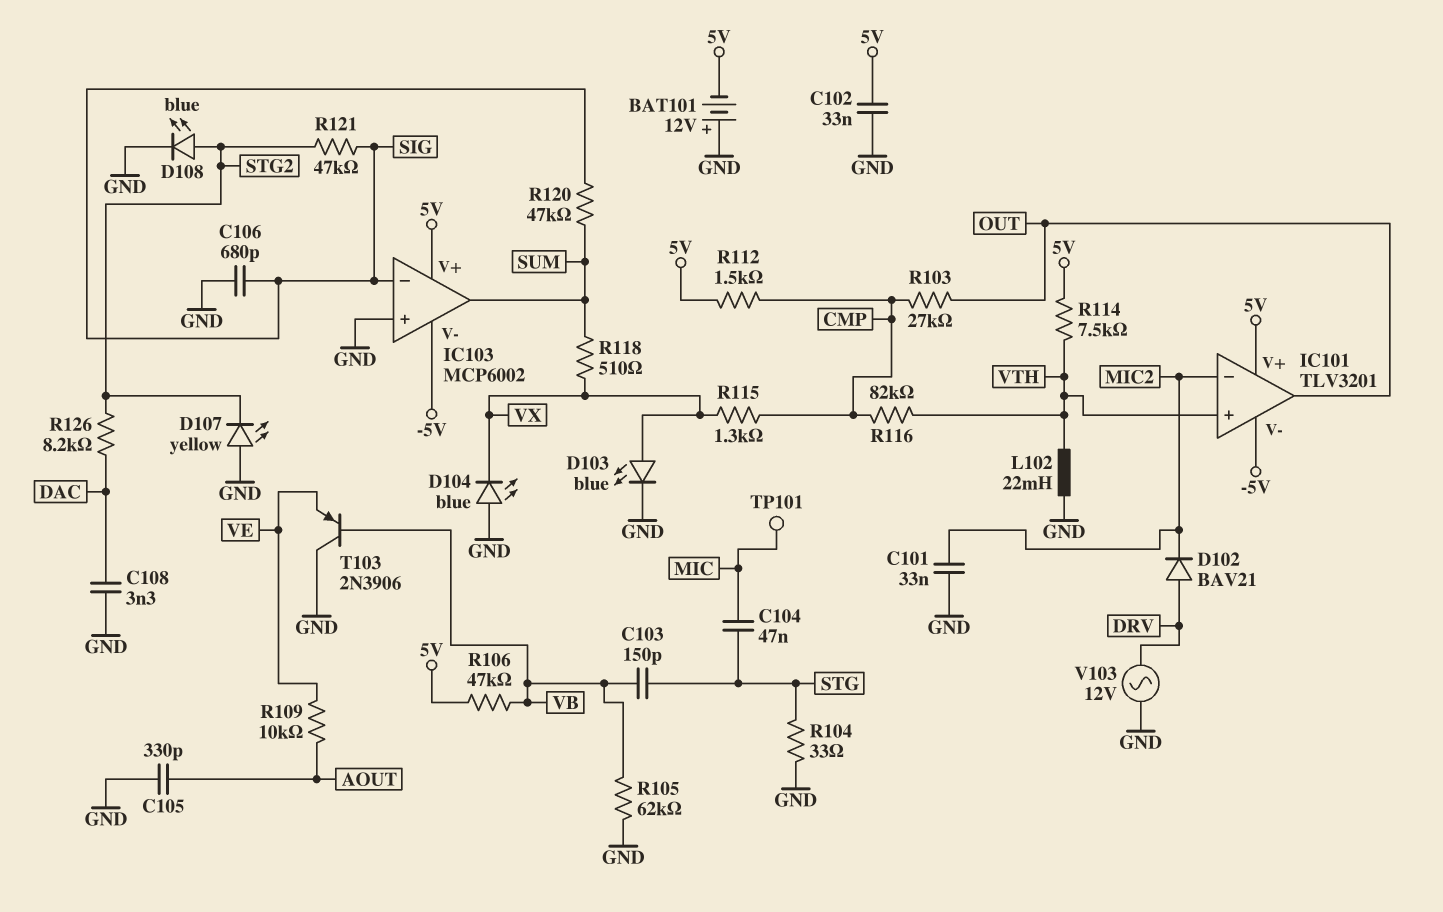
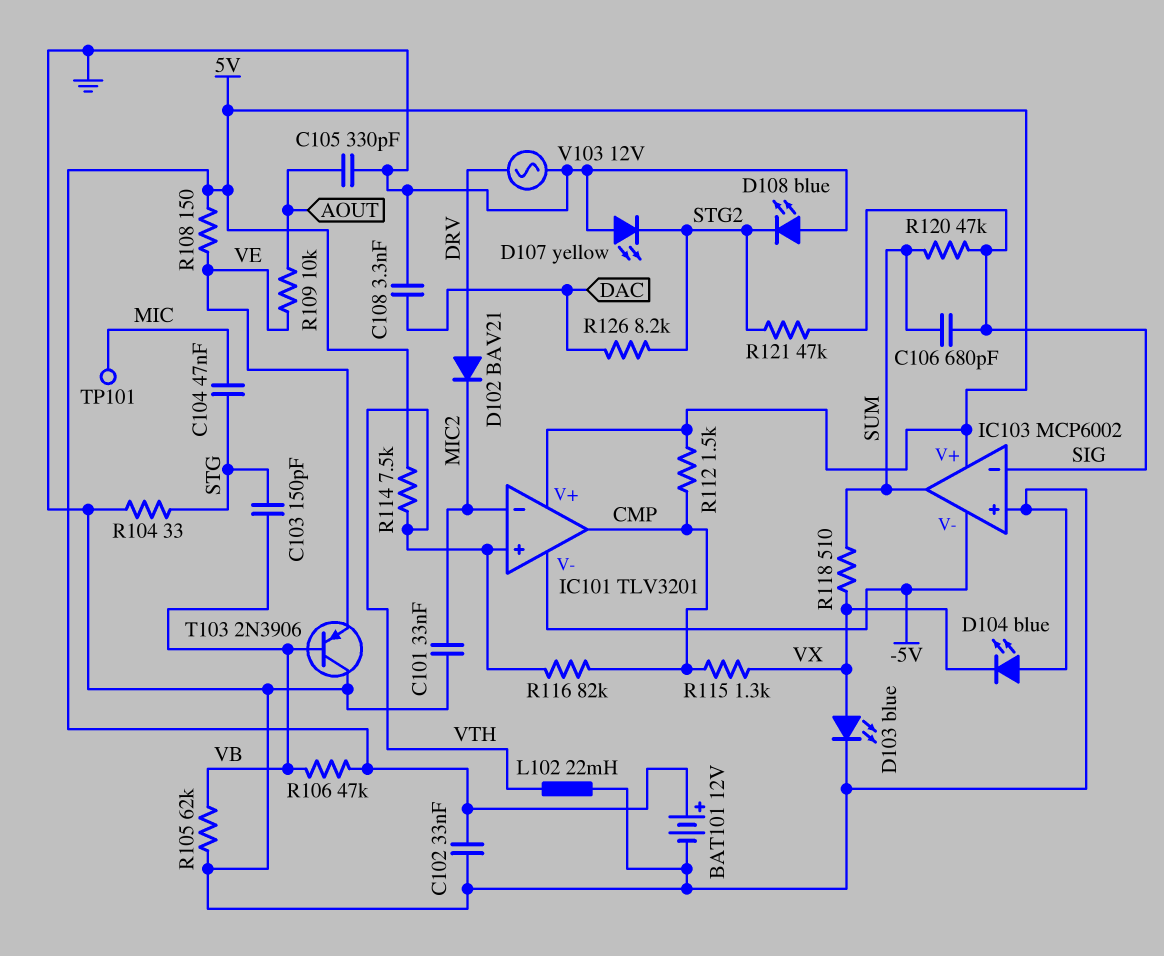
BAT101: 12V (plus GND, minus 5V) -> 12V (plus 5V, minus GND)
C106: 680pF (GND, SIG) -> 680pF (SIG, SUM)
D108: LED blue (A STG2, K GND) -> LED blue (A GND, K STG2)
IC101 pin out: OUT -> CMP
R103: 27k (CMP, OUT) -> none
R108: none -> 150 (5V, VE)

